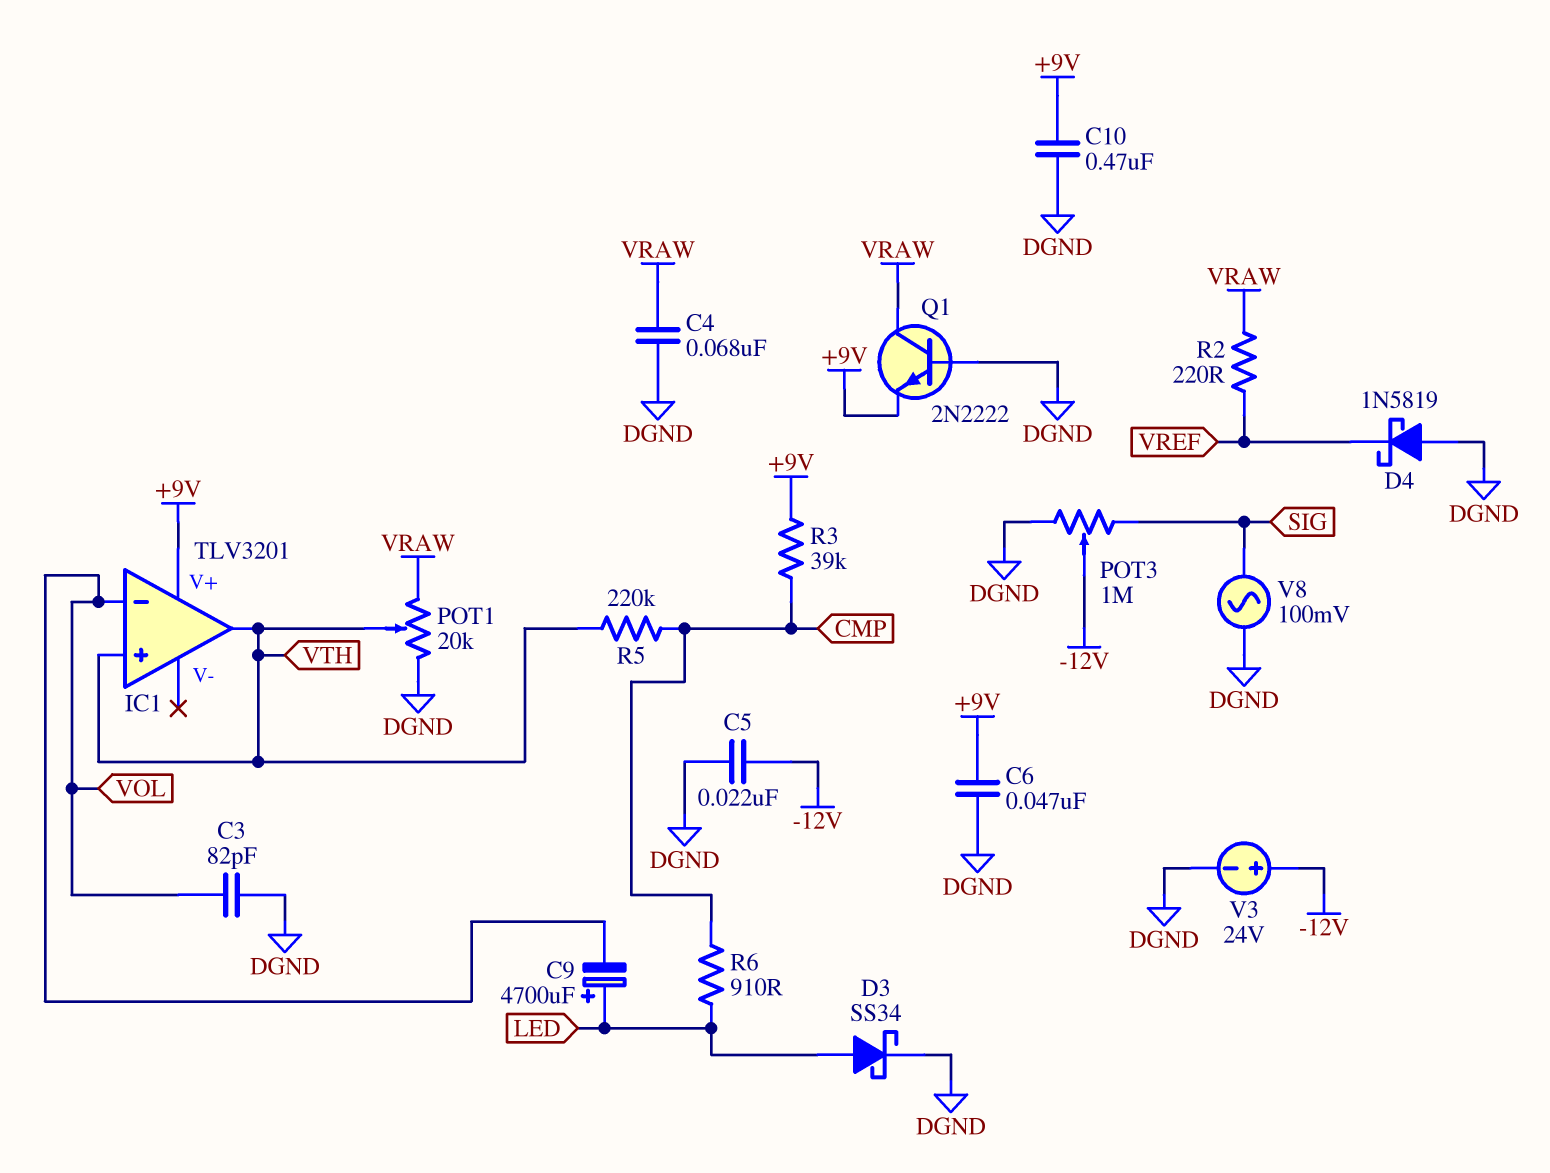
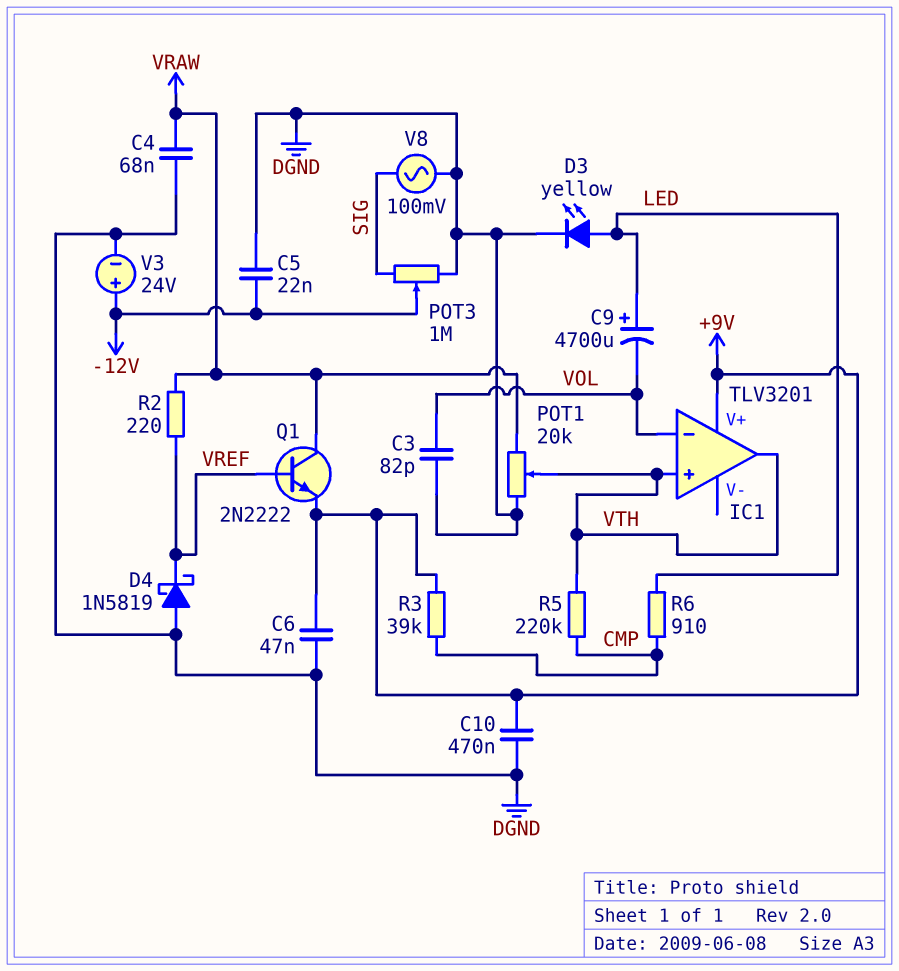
D3: schottky SS34 (A LED, K DGND) -> LED yellow (A LED, K DGND)
Q1: NPN 2N2222 (B DGND, C VRAW, E +9V) -> NPN 2N2222 (B VREF, C VRAW, E +9V)

